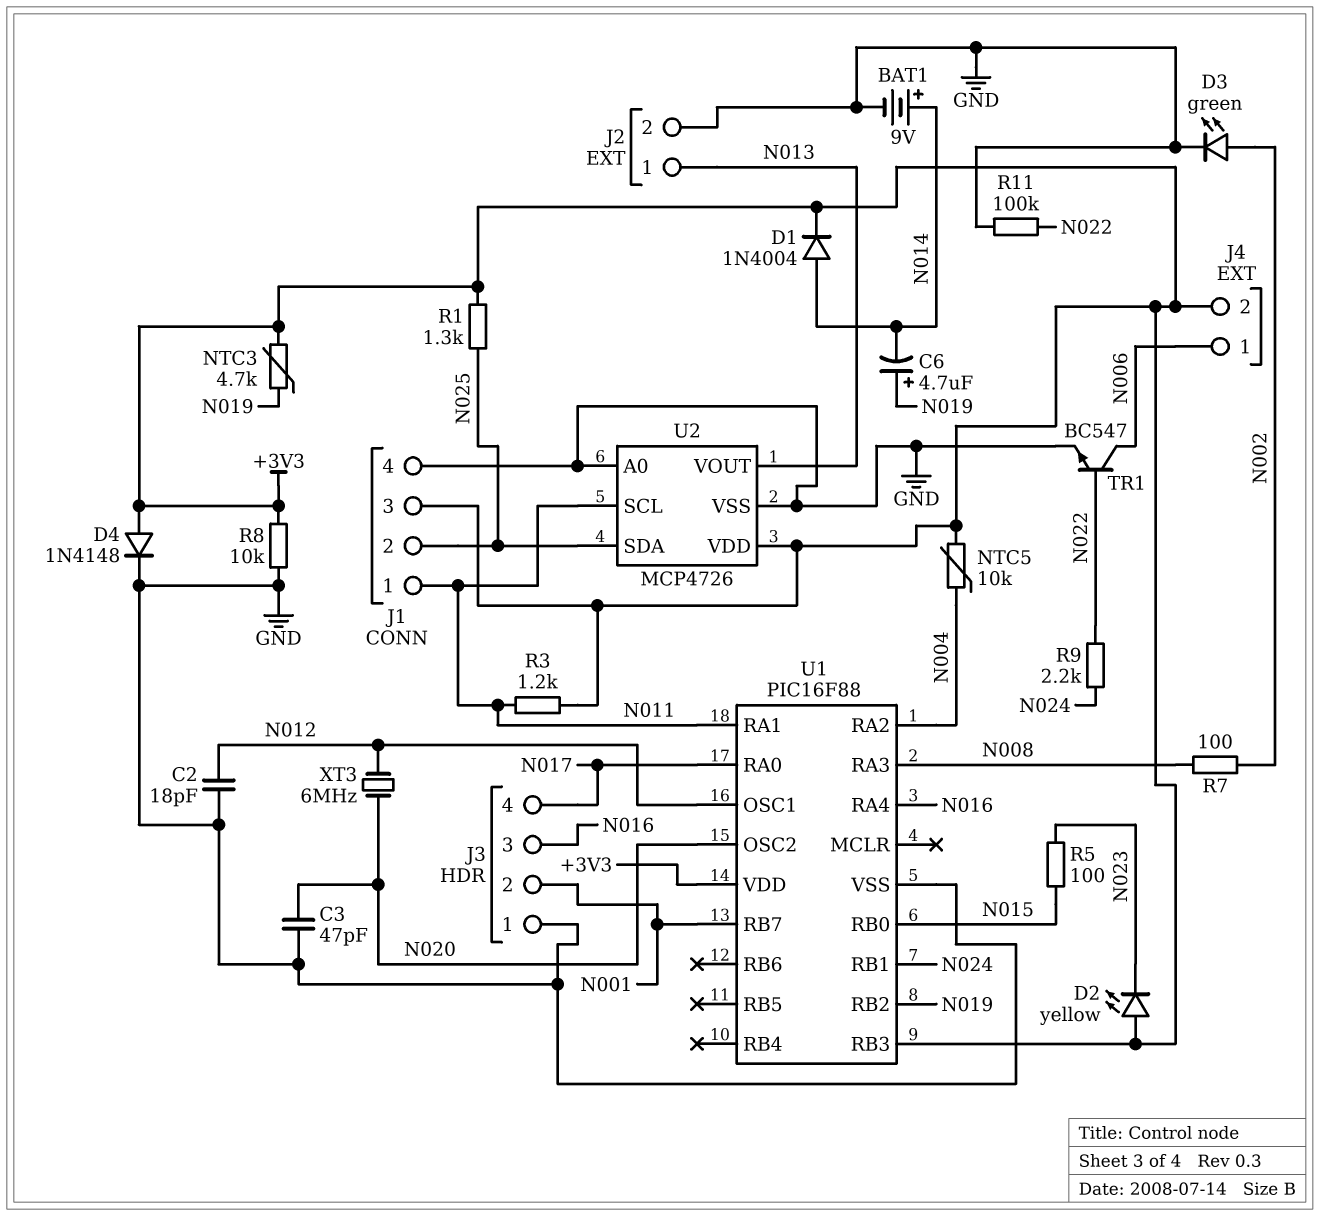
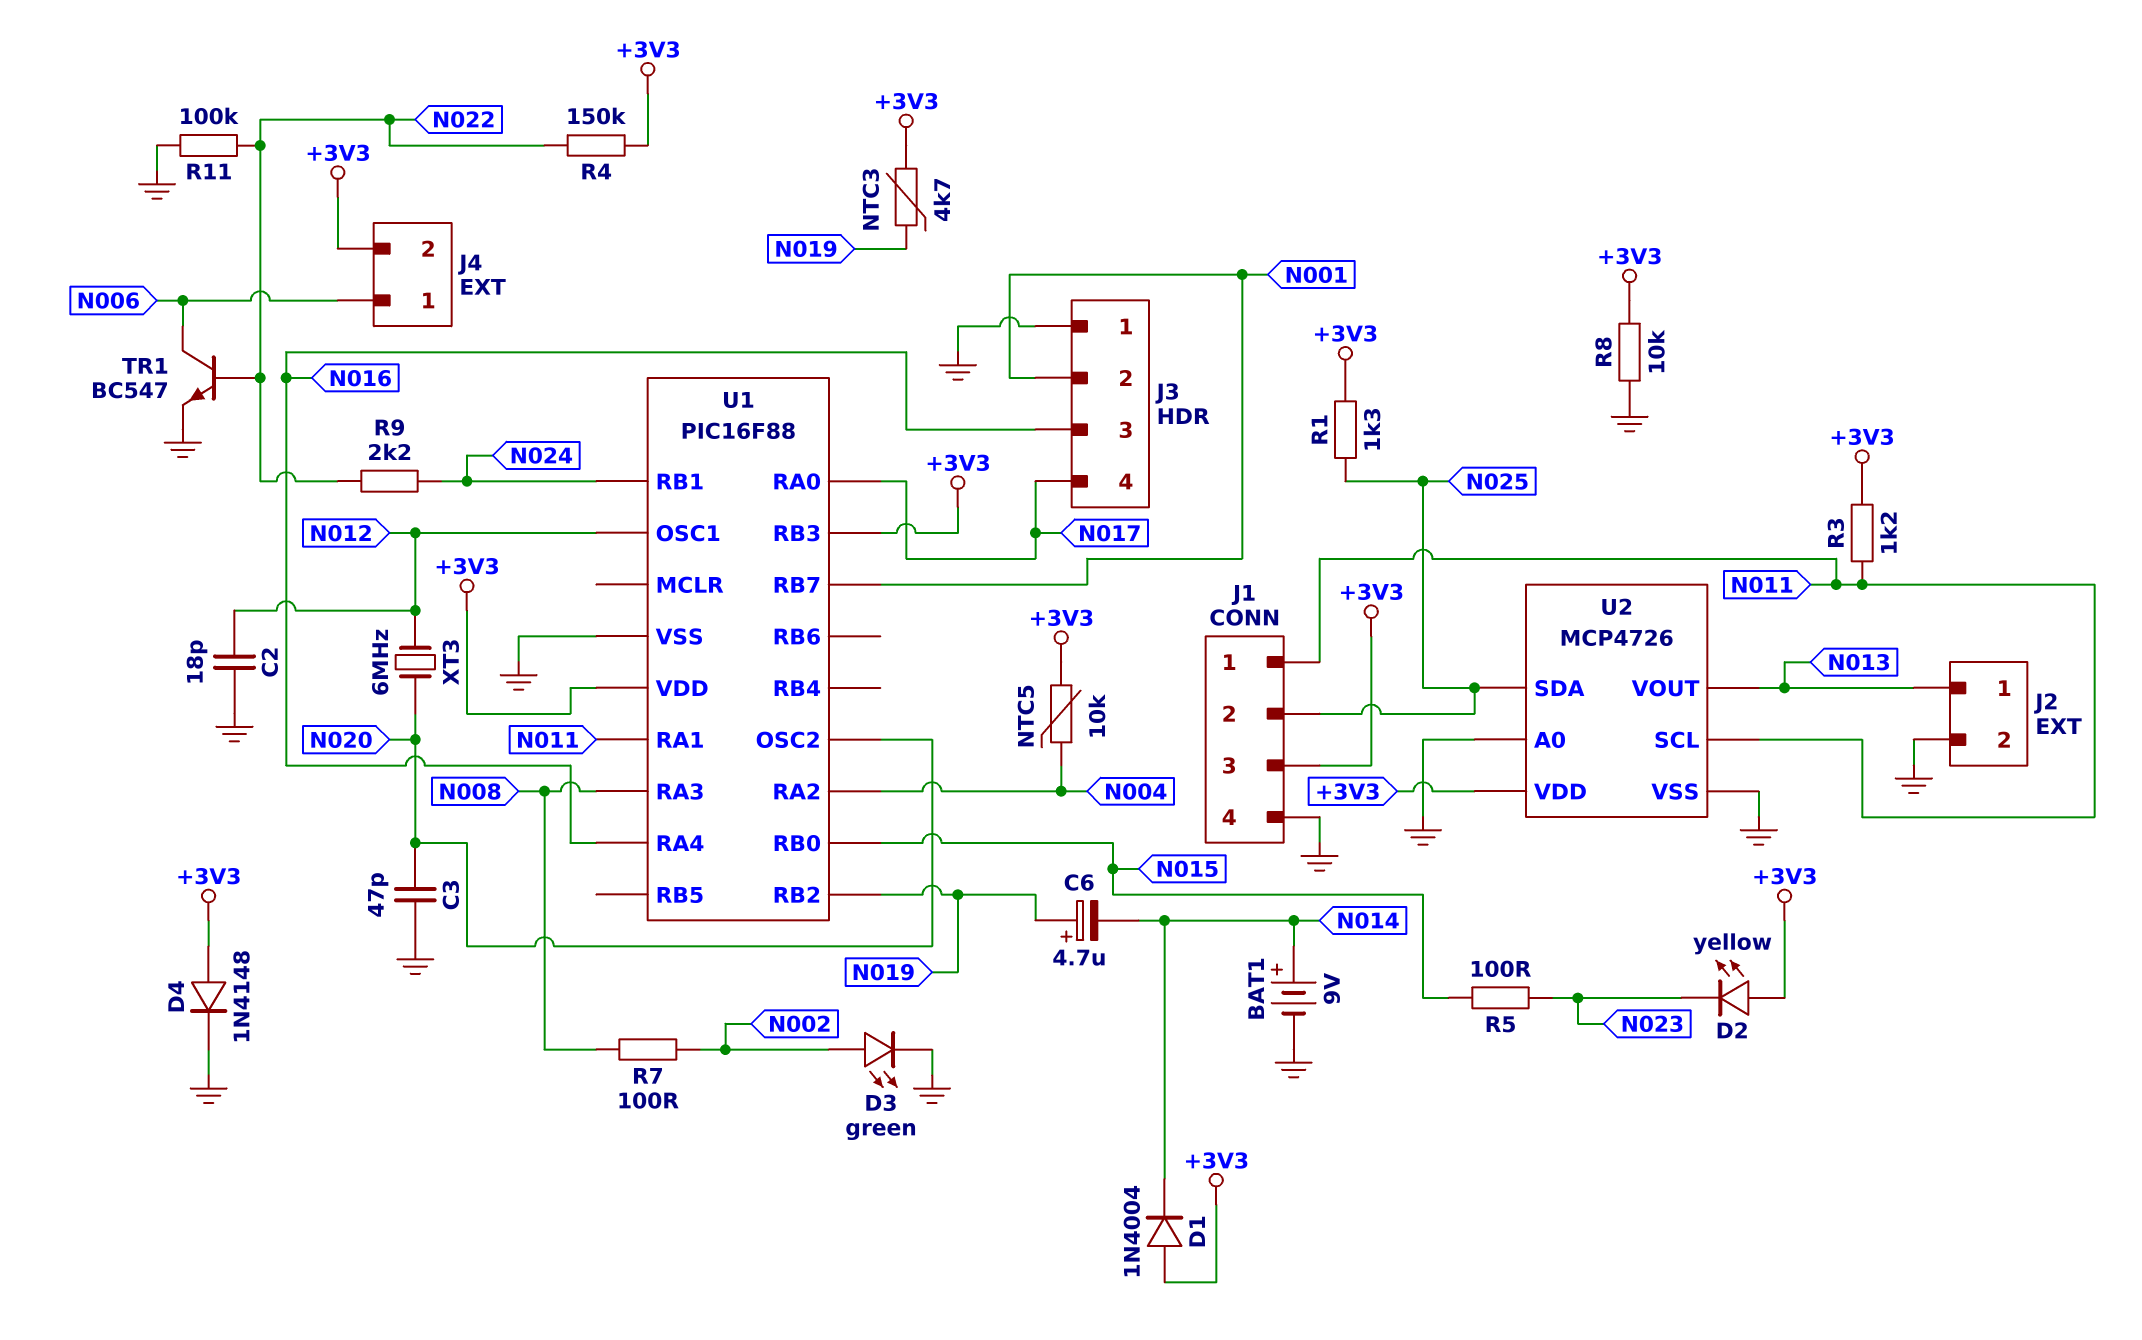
D1: diode 1N4004 (A N014, K +3V3) -> diode 1N4004 (A +3V3, K N014)
R4: none -> 150k (+3V3, N022)

